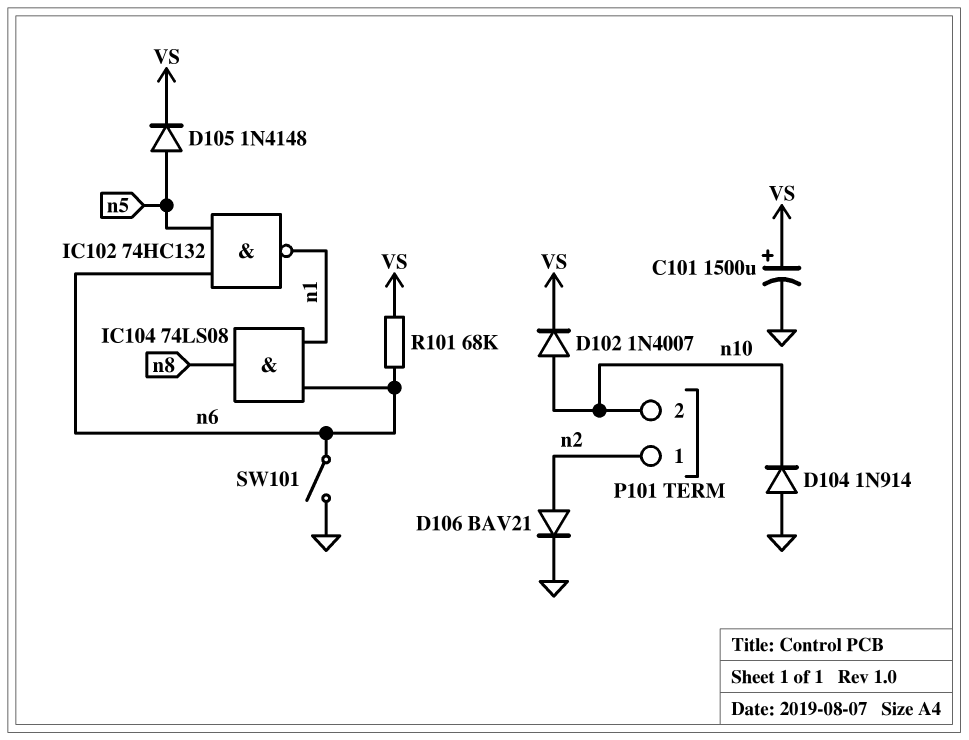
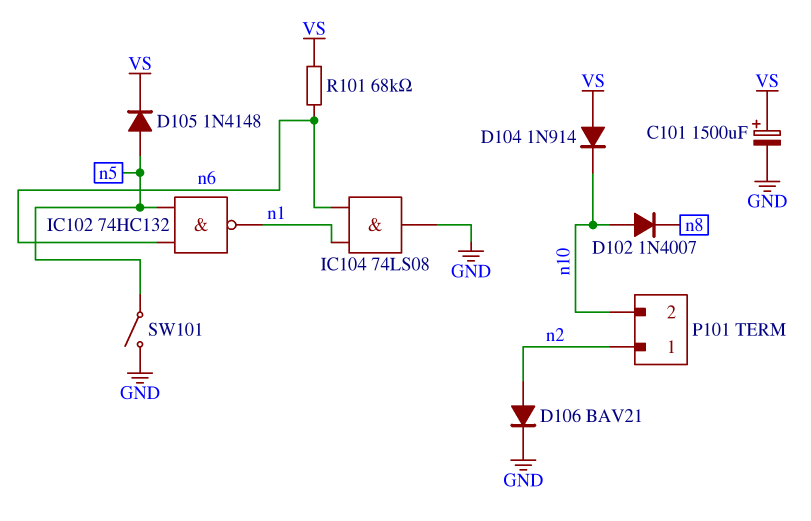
D102: diode 1N4007 (A n10, K VS) -> diode 1N4007 (A n10, K n8)
D104: diode 1N914 (A GND, K n10) -> diode 1N914 (A VS, K n10)
IC104: AND 74LS08 (in n1, in n6, out n8) -> AND 74LS08 (in n1, in n6, out GND)
SW101: switch (GND, n6) -> switch (GND, n5)

